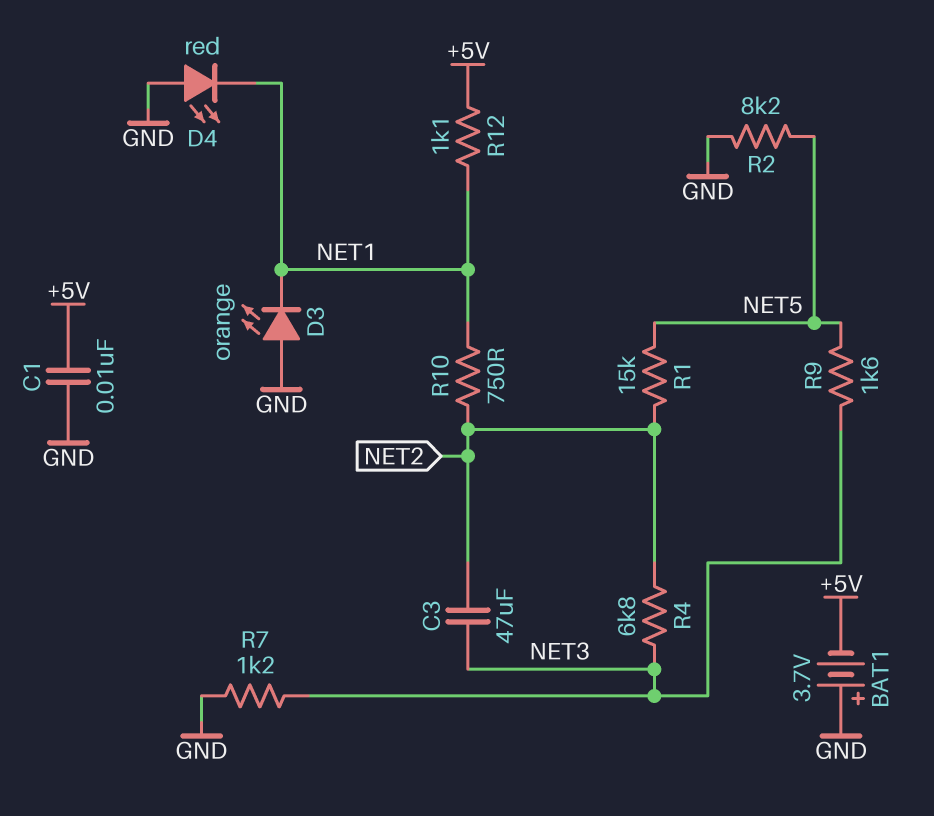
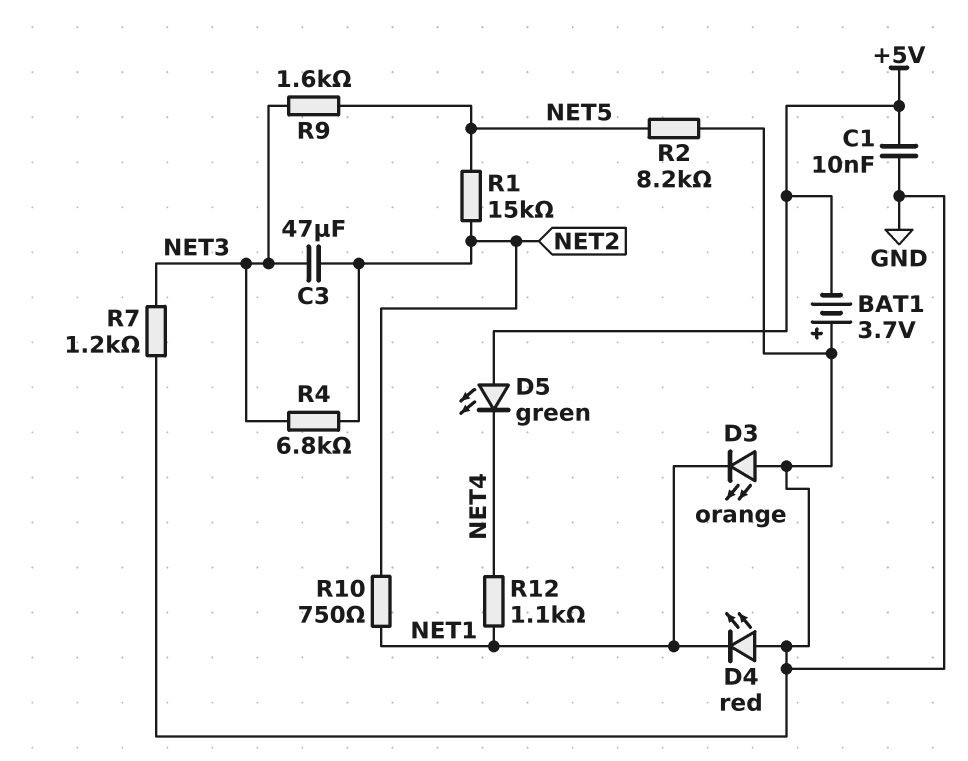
D5: none -> LED green (A +5V, K NET4)
R12: 1.1k (+5V, NET1) -> 1.1k (NET1, NET4)

